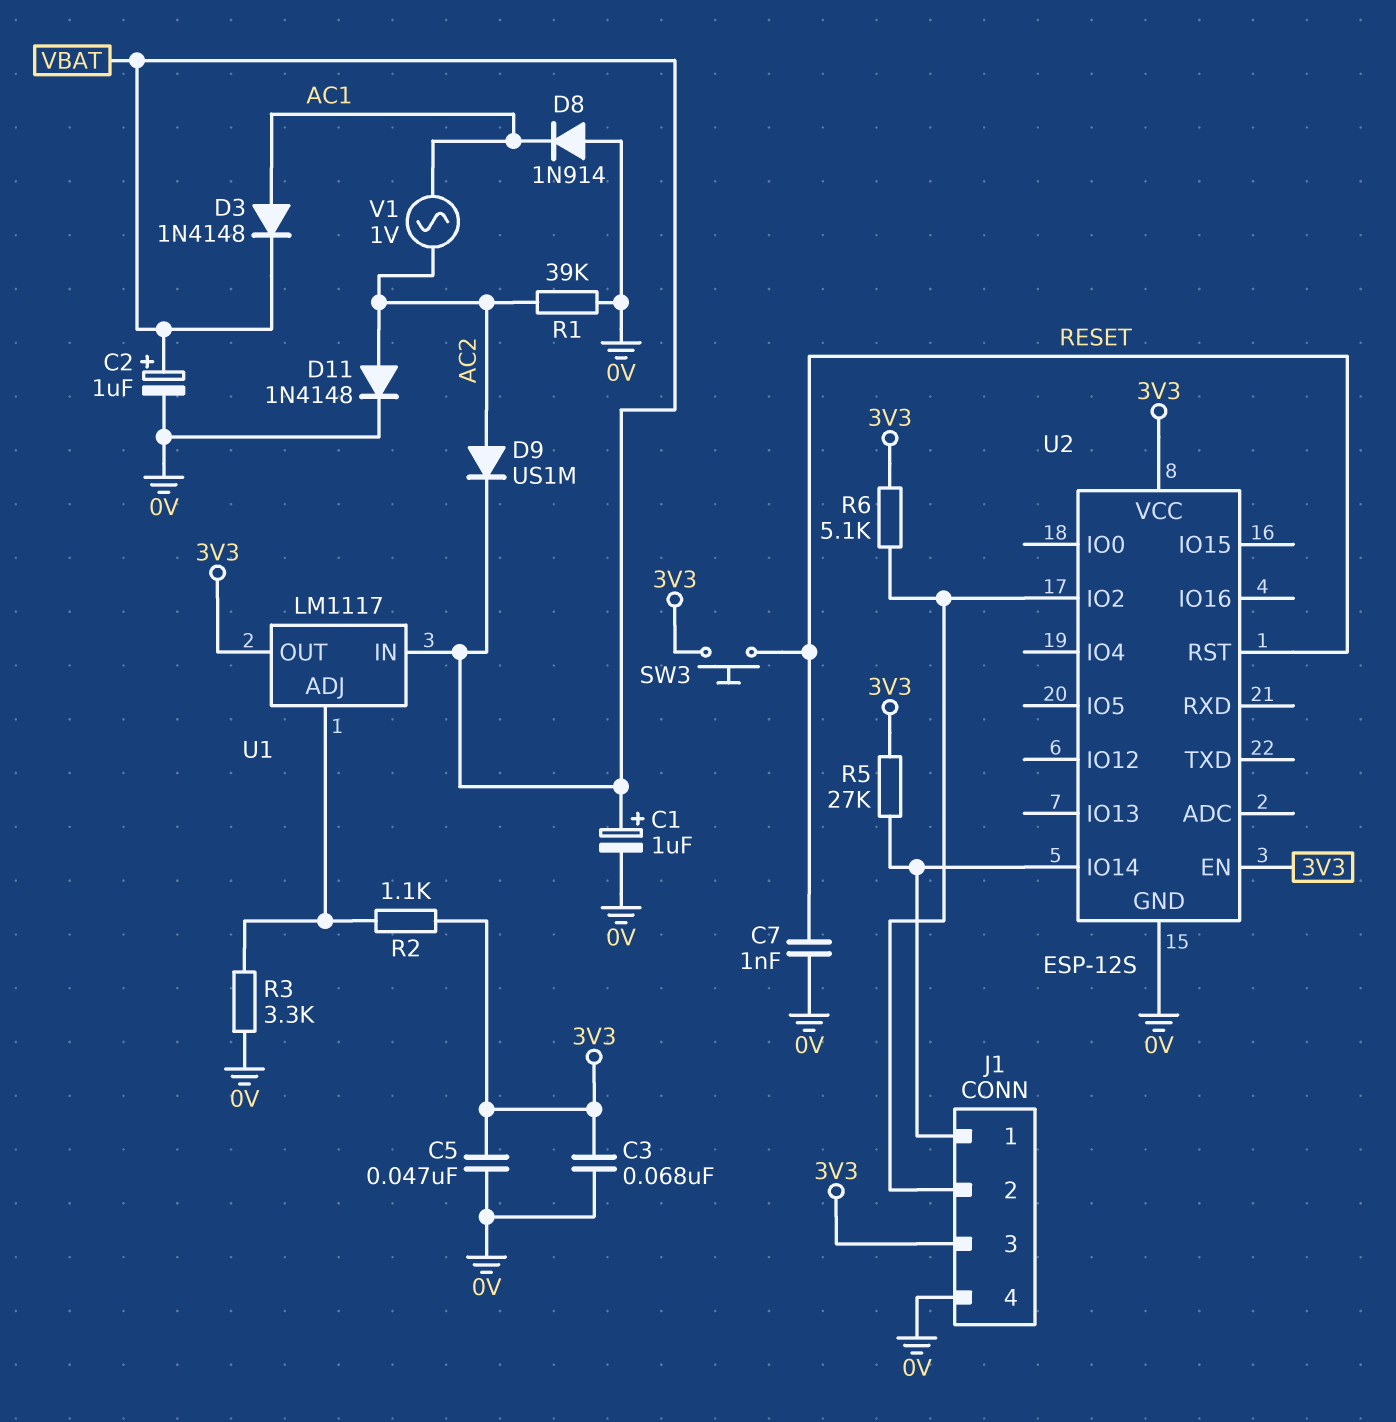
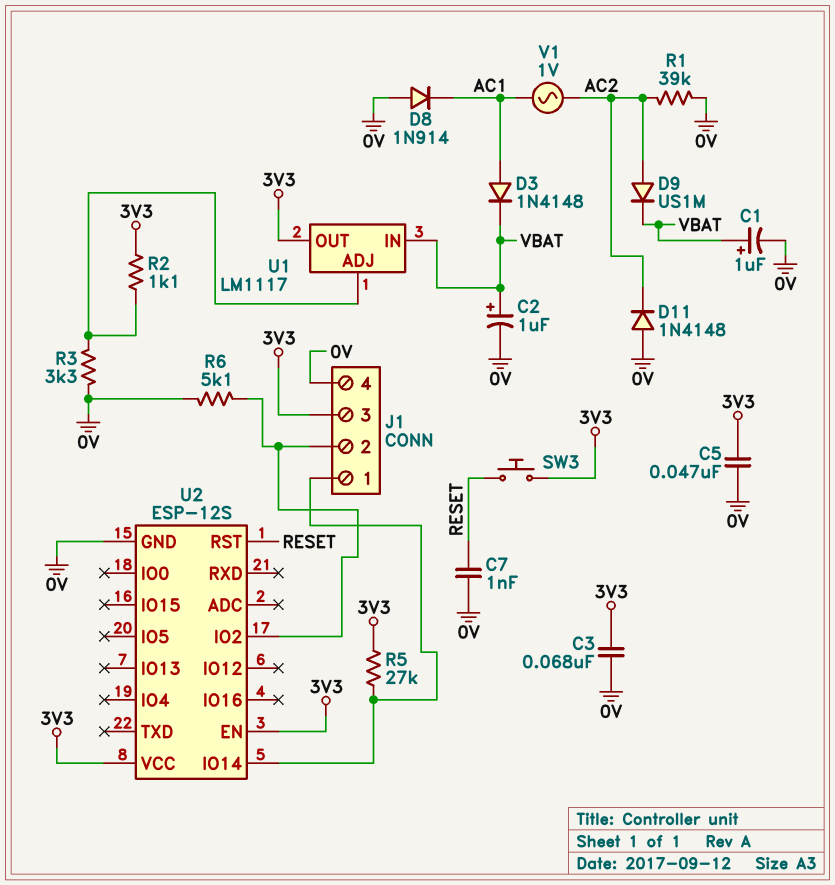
D11: diode 1N4148 (A AC2, K 0V) -> diode 1N4148 (A 0V, K AC2)
R6: 5.1k (3V3, J1/2) -> 5.1k (0V, J1/2)

